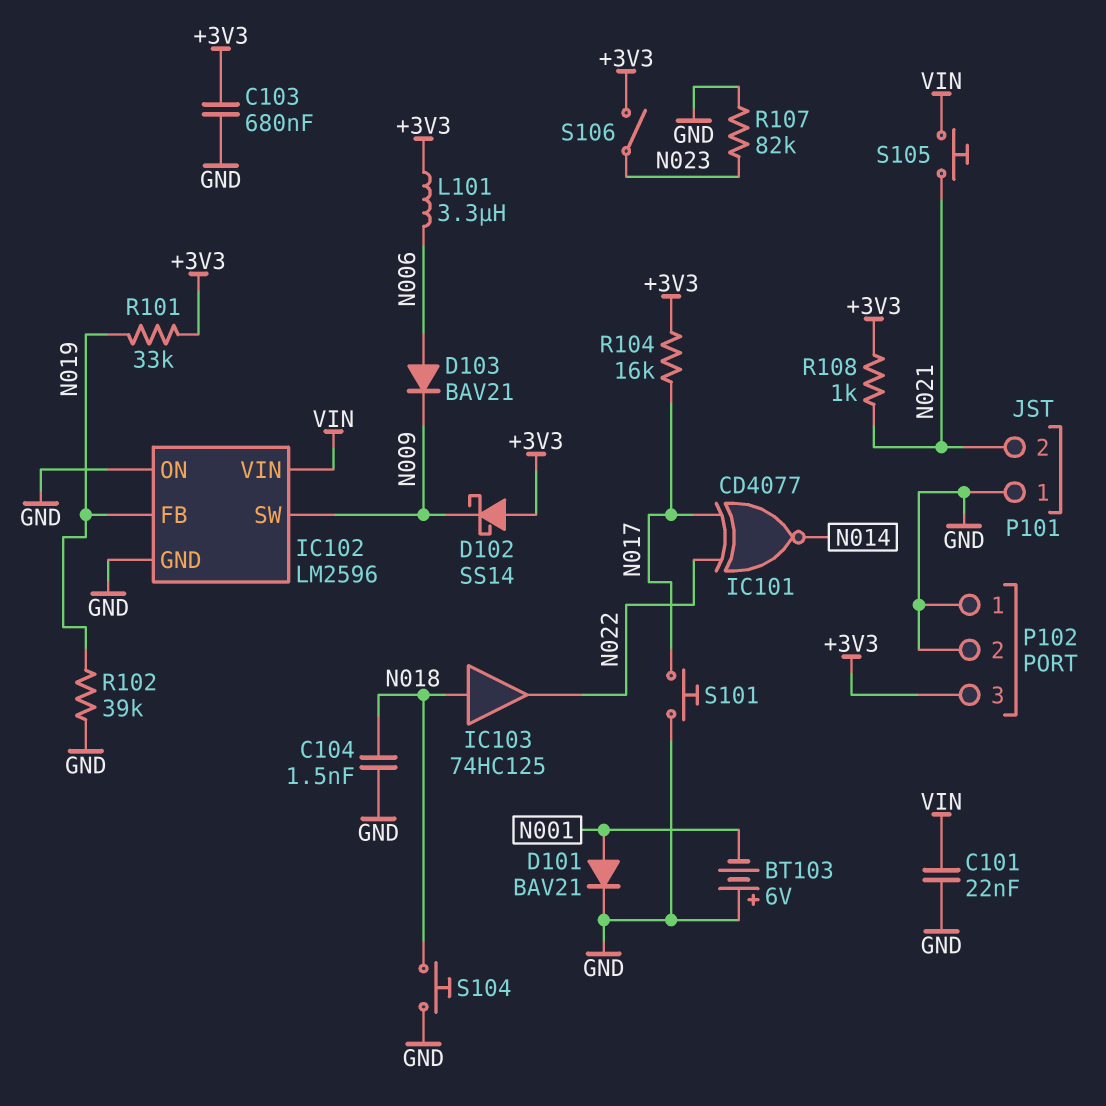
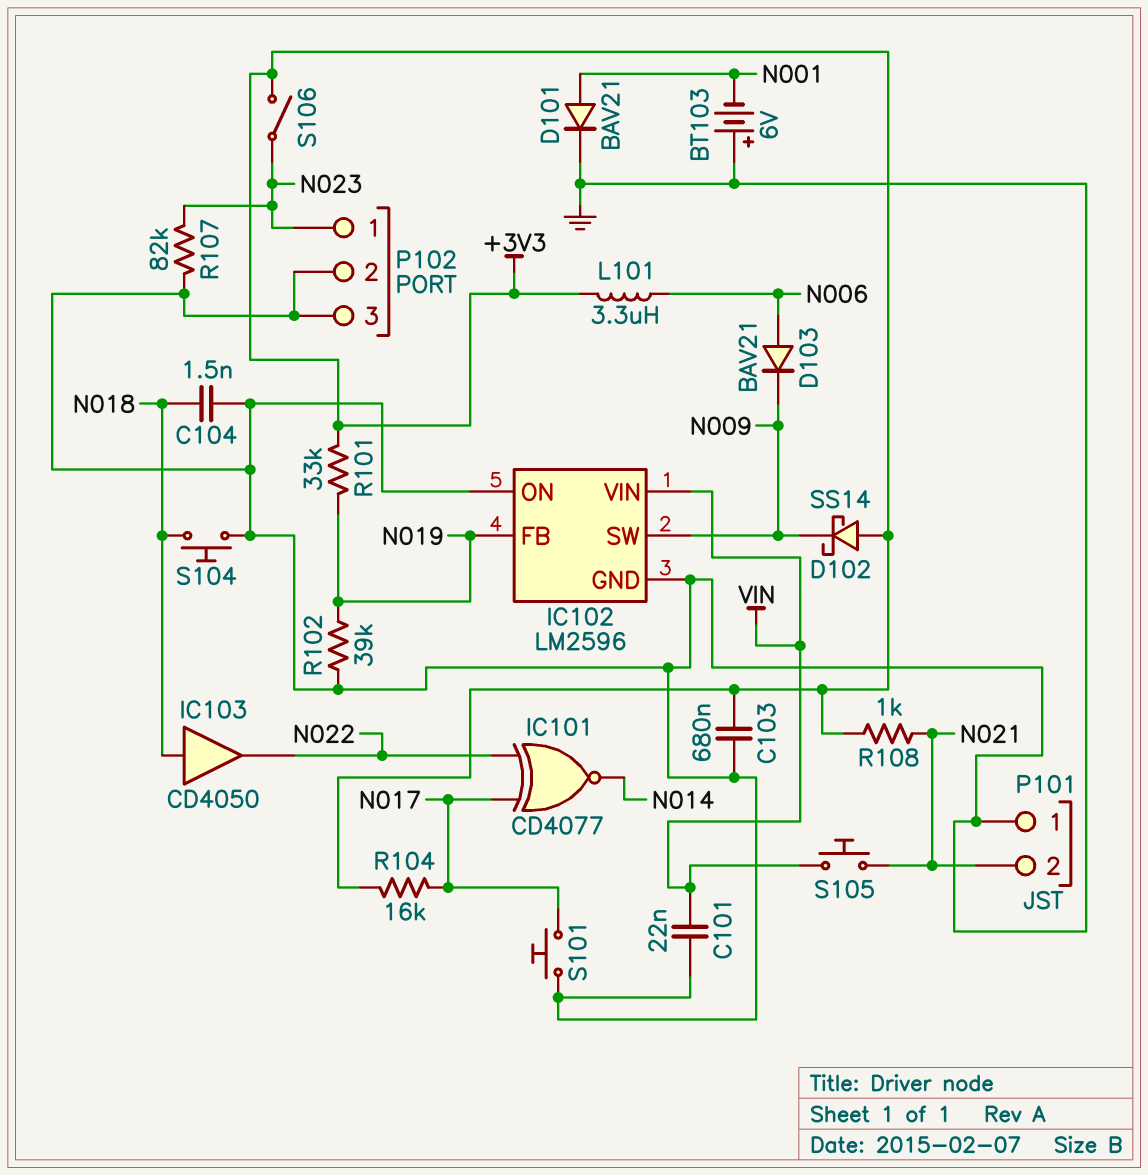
IC103: buffer 74HC125 (in N018, out N022) -> buffer CD4050 (in N018, out N022)
P102 pin 1: GND -> N023
P102 pin 3: +3V3 -> GND

